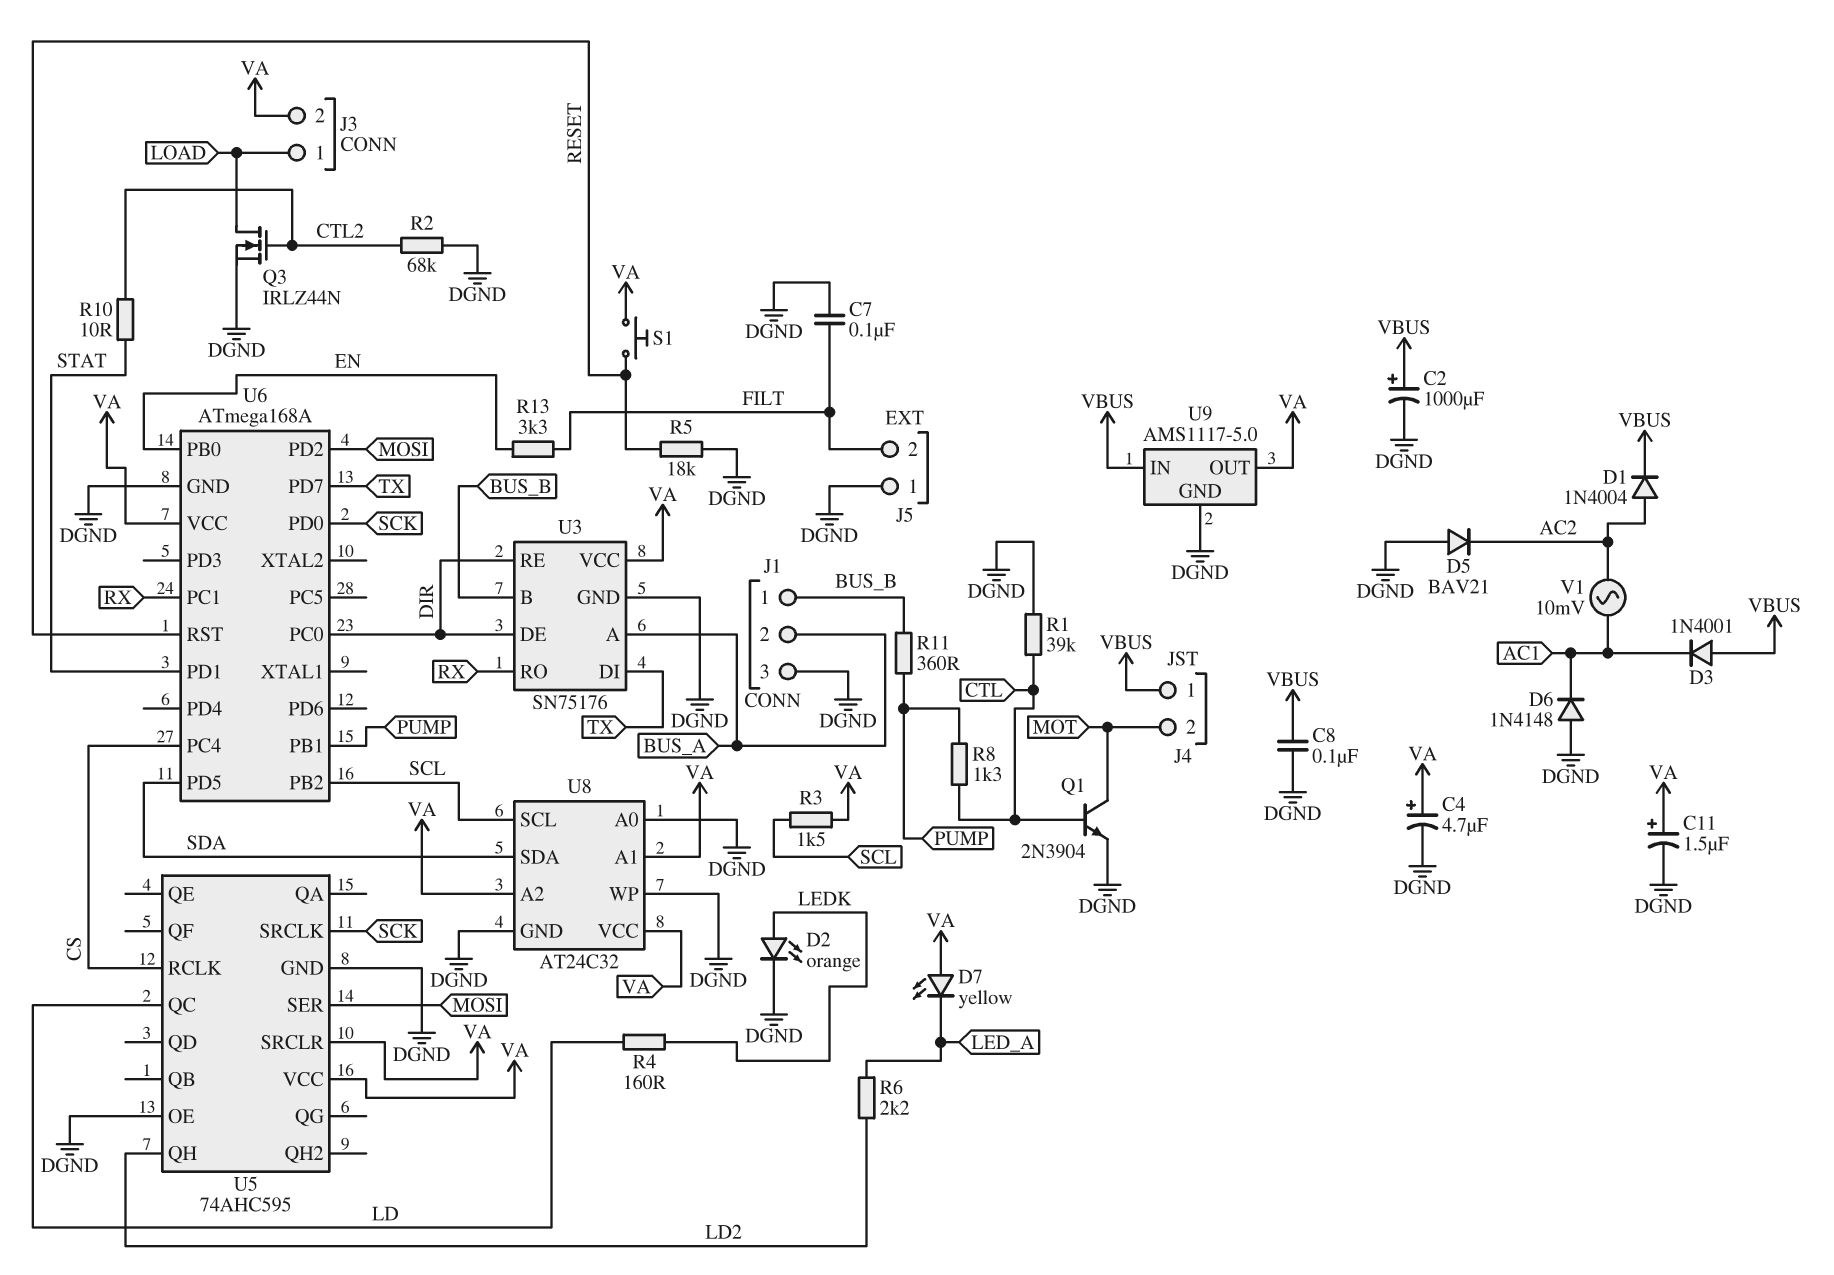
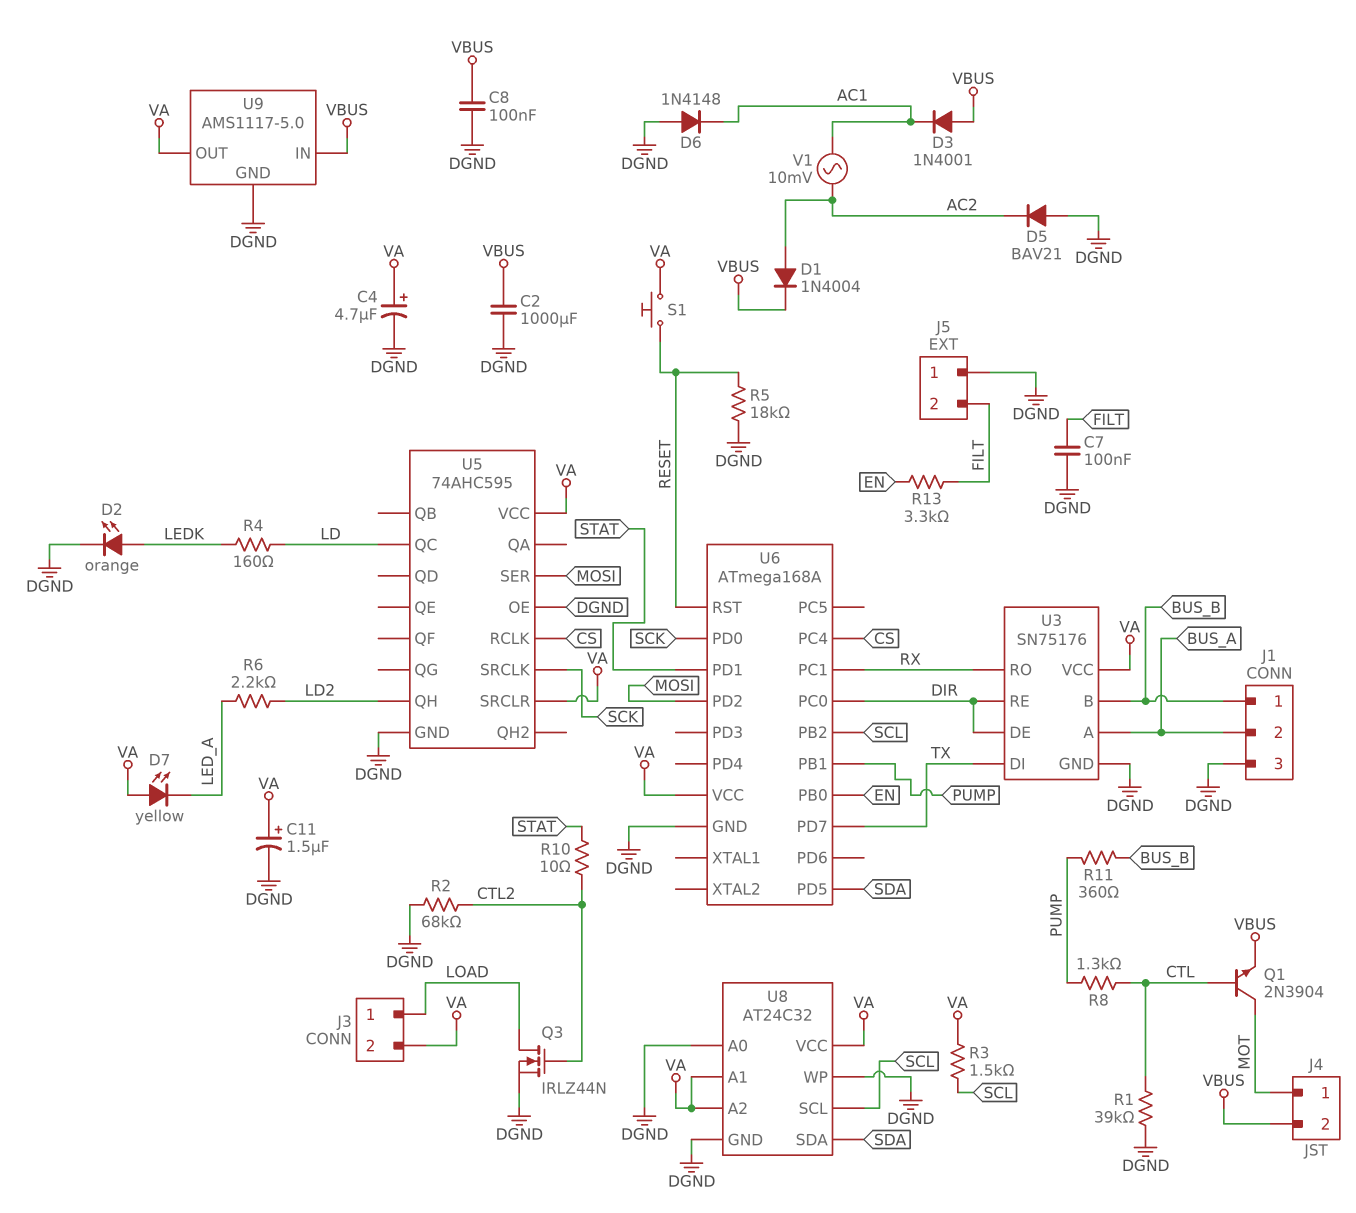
C2: 1000uF (plus VBUS, minus DGND) -> 1000uF (DGND, VBUS)
J4 pin 1: VBUS -> MOT
J4 pin 2: MOT -> VBUS
Q1: NPN 2N3904 (B CTL, C MOT, E DGND) -> NPN 2N3904 (B CTL, C MOT, E VBUS)

